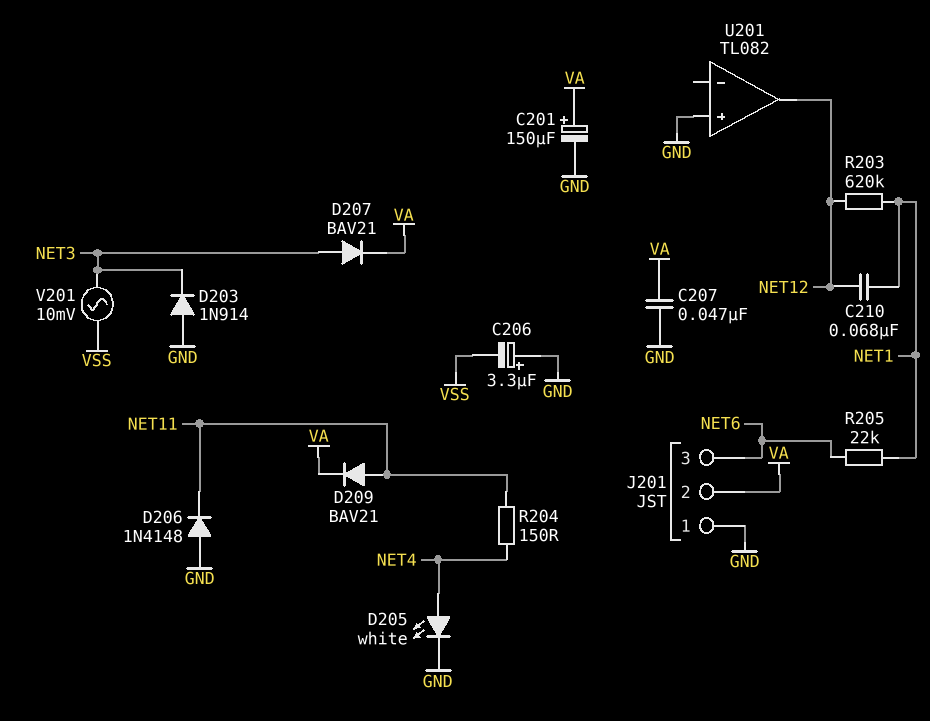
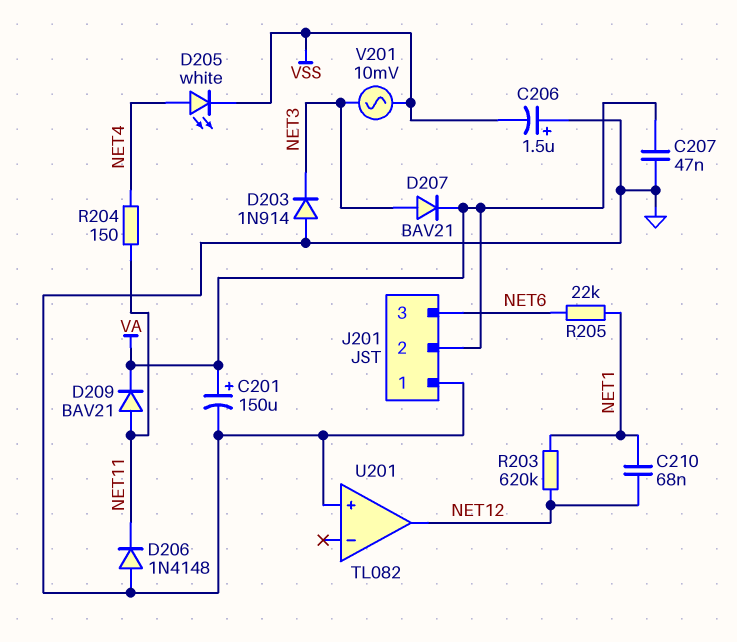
C206: 3.3uF (plus GND, minus VSS) -> 1.5uF (plus GND, minus VSS)
D205: LED white (A NET4, K GND) -> LED white (A NET4, K VSS)

